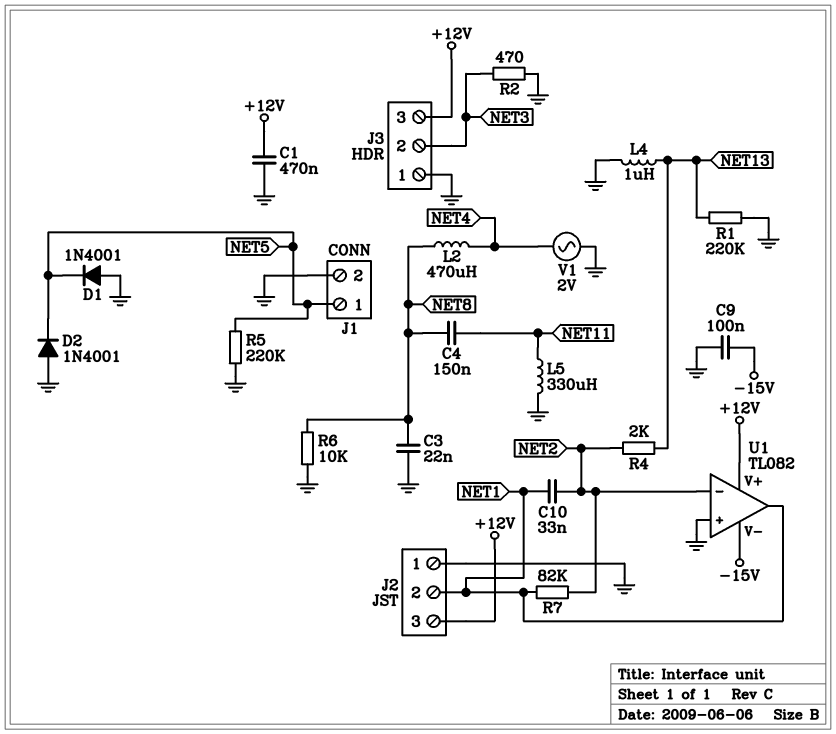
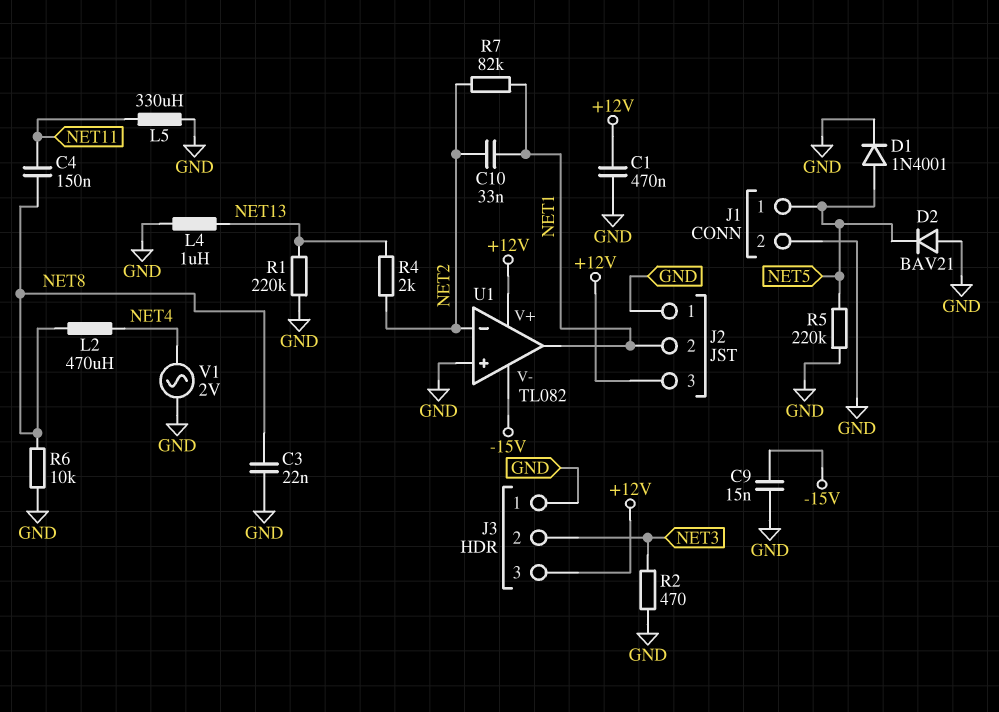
C9: 100nF (-15V, GND) -> 15nF (-15V, GND)
D1: diode 1N4001 (A GND, K NET5) -> diode 1N4001 (A NET5, K GND)
D2: diode 1N4001 (A GND, K NET5) -> diode BAV21 (A GND, K NET5)

